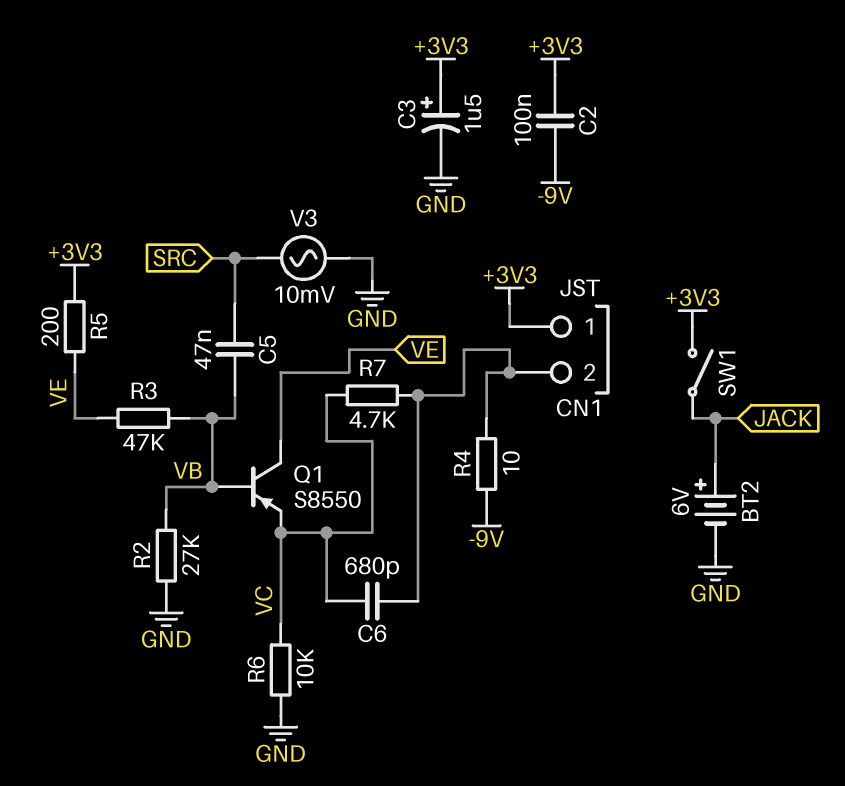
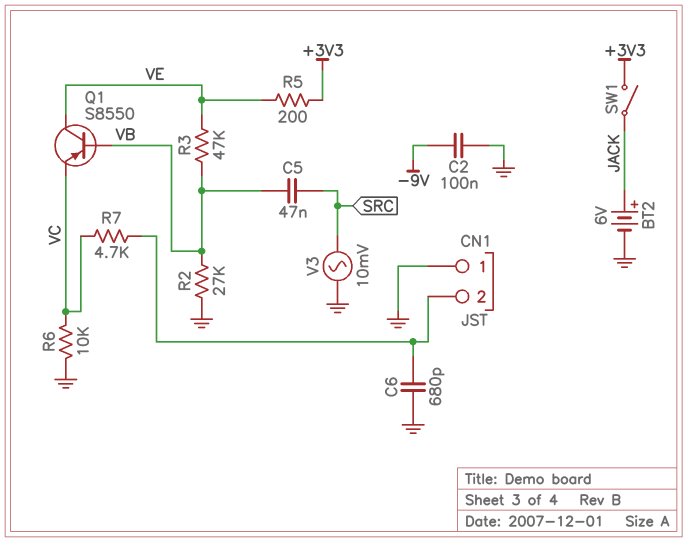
C2: 100nF (+3V3, -9V) -> 100nF (-9V, GND)
C3: 1.5uF (plus +3V3, minus GND) -> none
C6: 680pF (CN1/2, VC) -> 680pF (CN1/2, GND)
CN1 pin 1: +3V3 -> GND
R4: 10 (-9V, CN1/2) -> none

